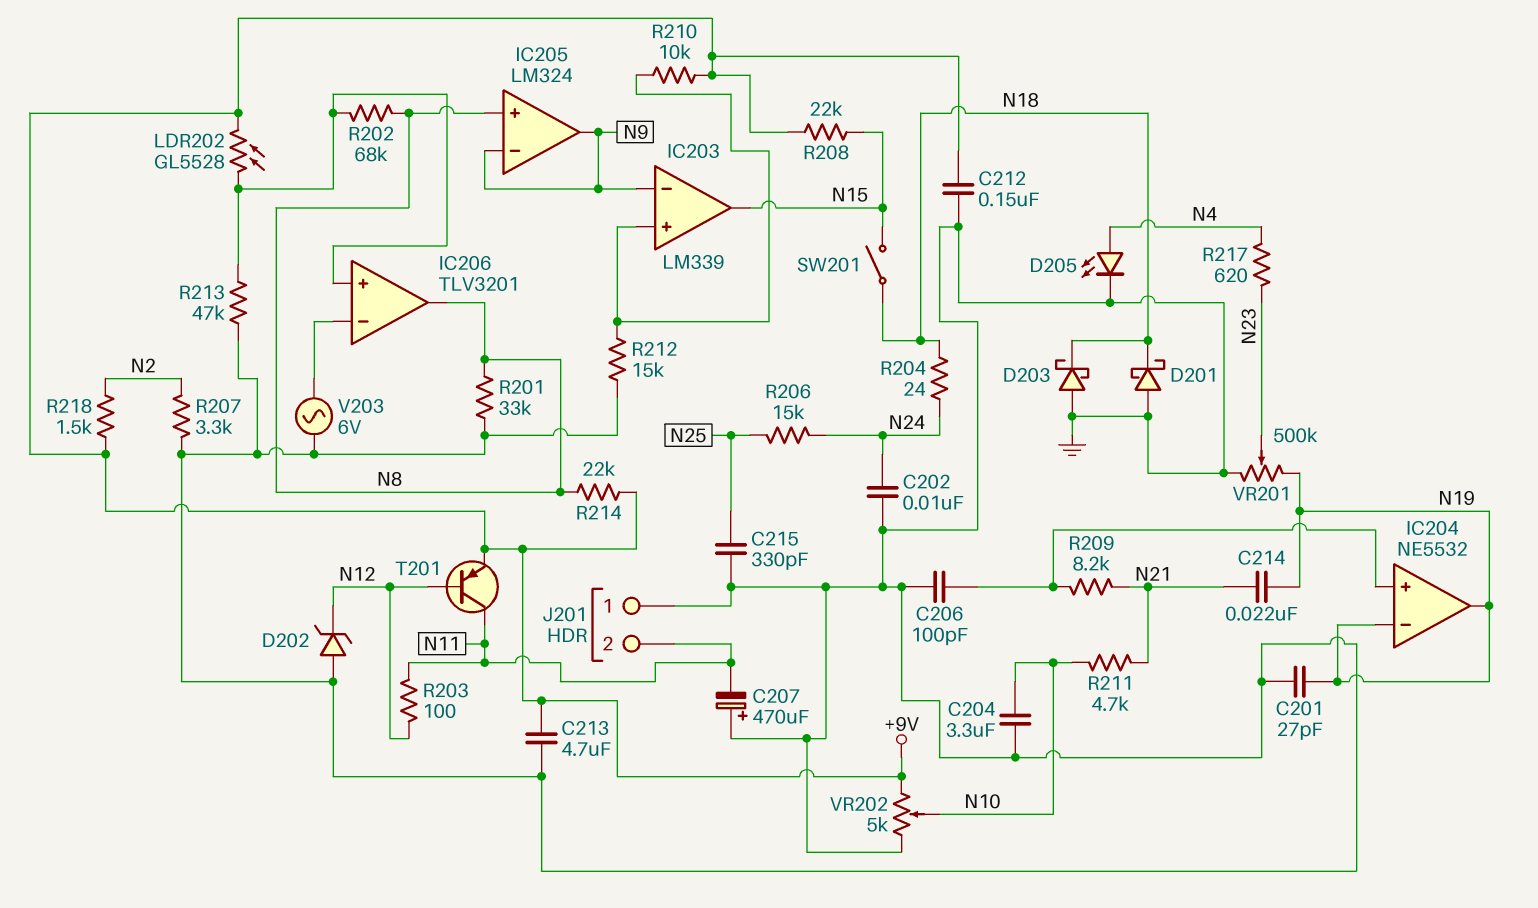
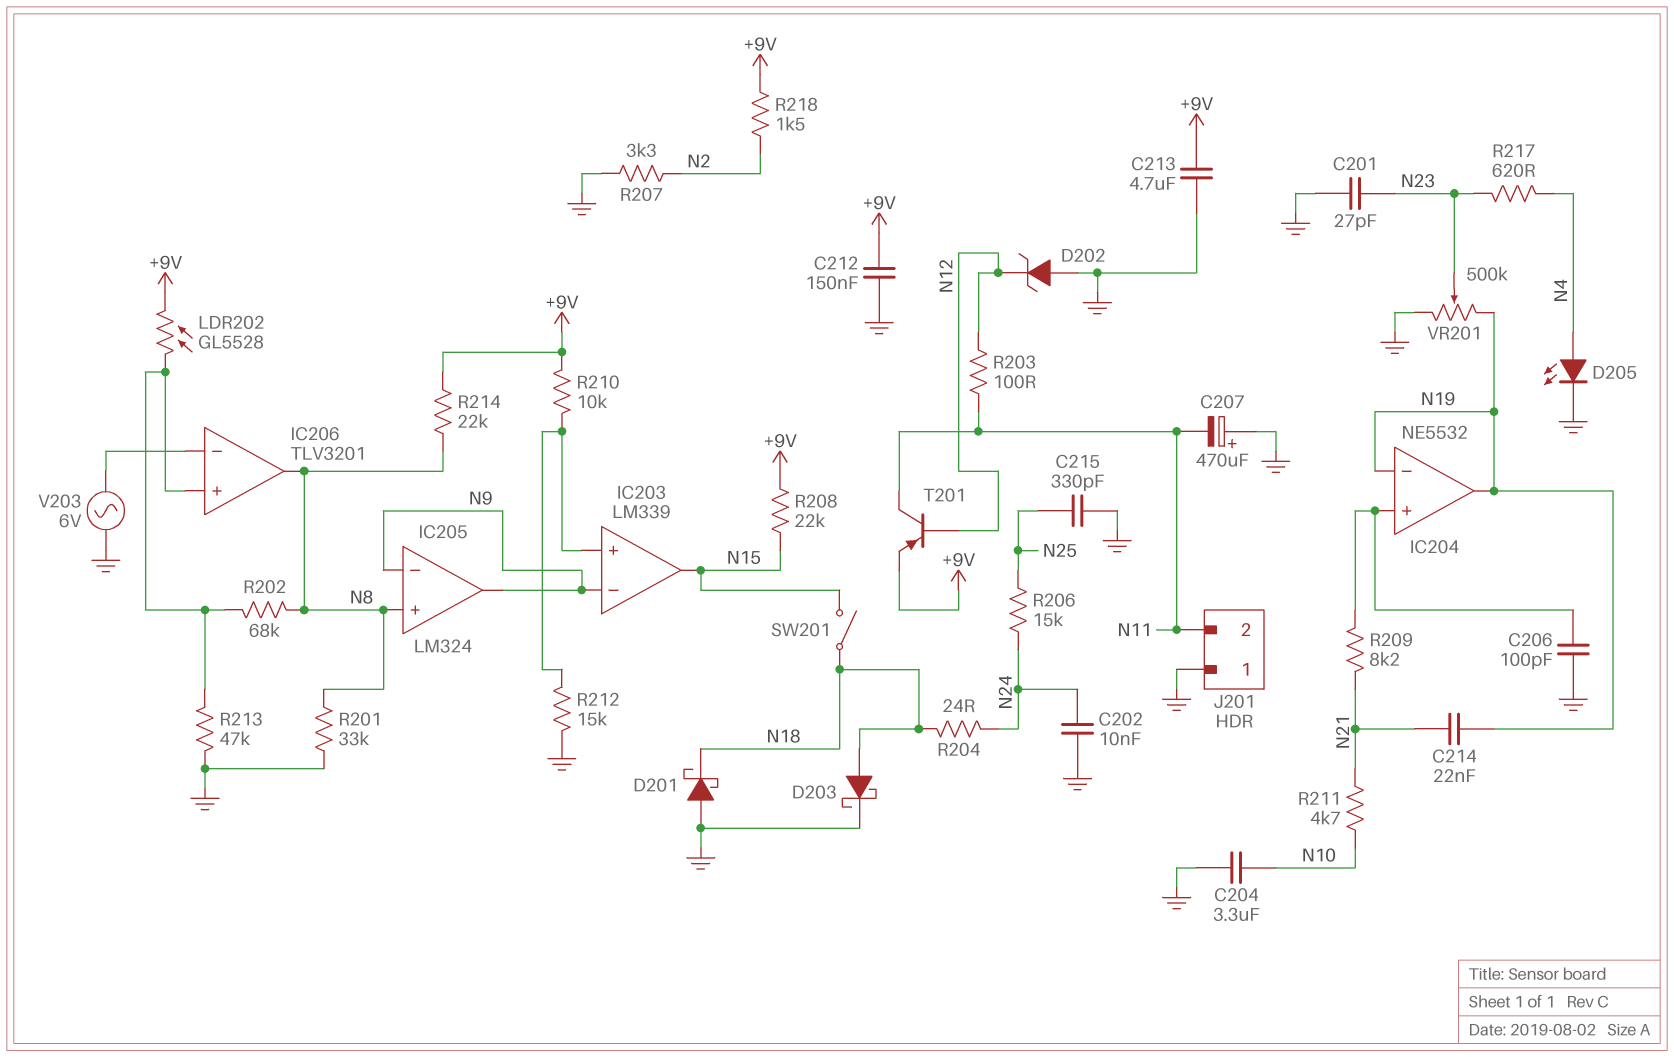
C201: 27pF (GND, N19) -> 27pF (GND, N23)
D203: schottky (A GND, K N18) -> schottky (A N18, K GND)
VR202: 5k (+9V, GND, wiper N10) -> none

